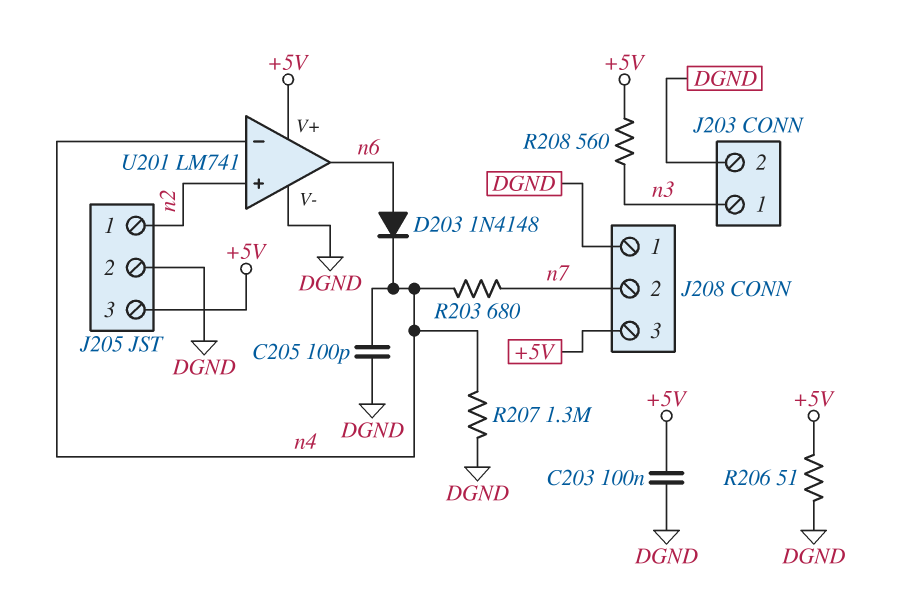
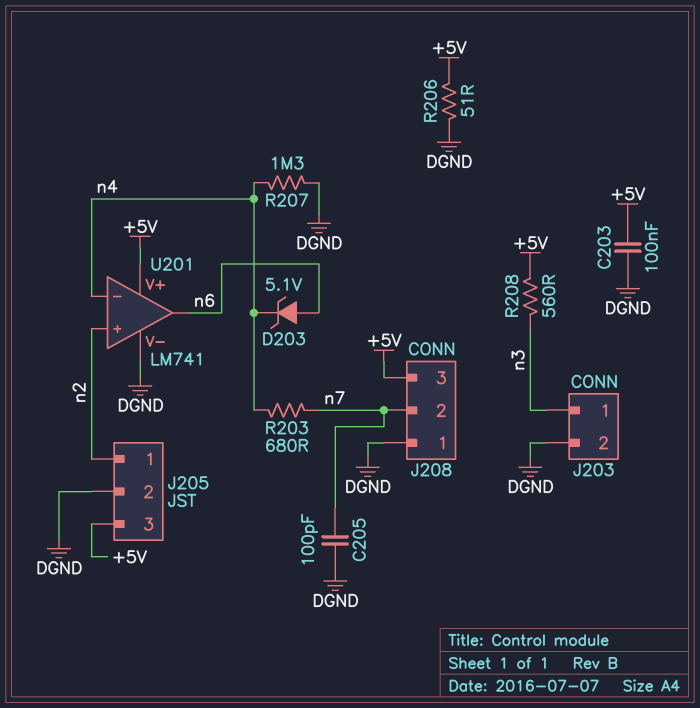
C205: 100pF (DGND, n4) -> 100pF (DGND, n7)
D203: diode 1N4148 (A n6, K n4) -> zener 5.1V (A n6, K n4)

